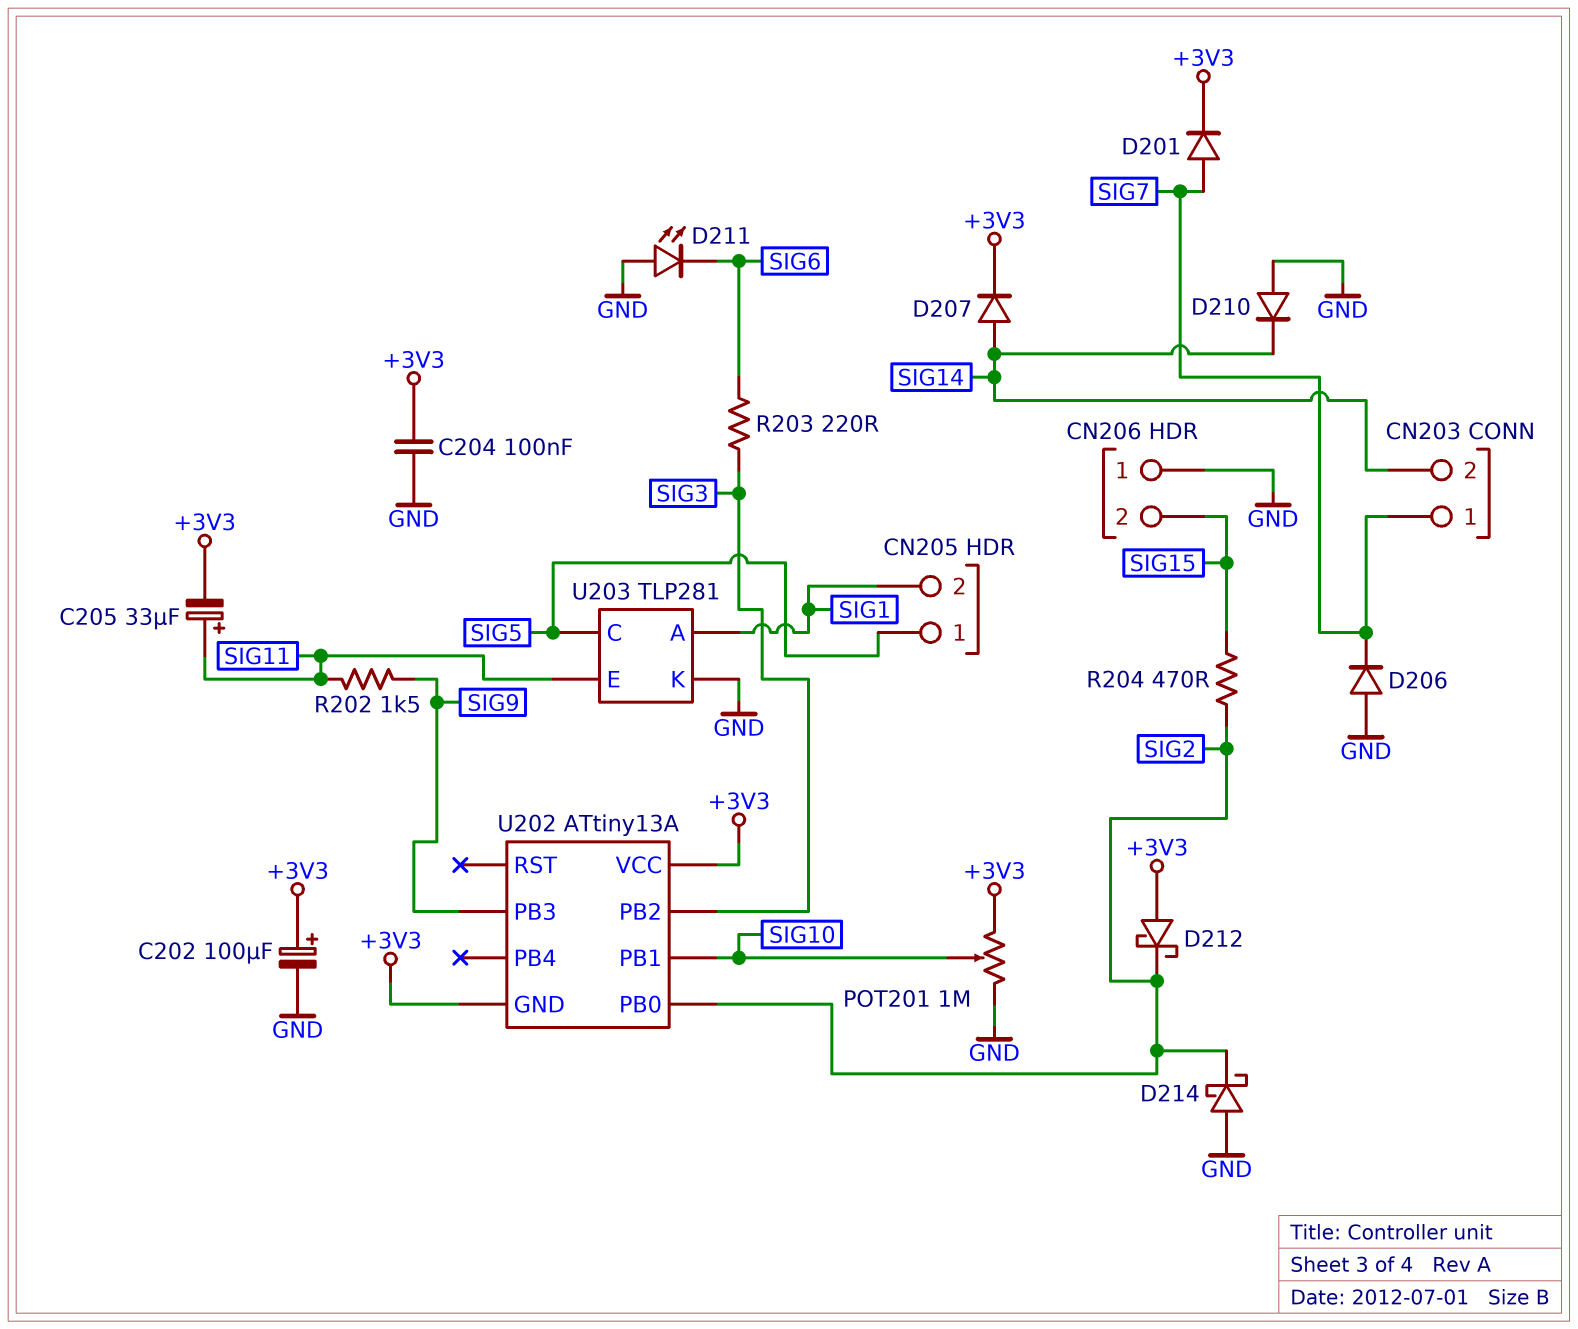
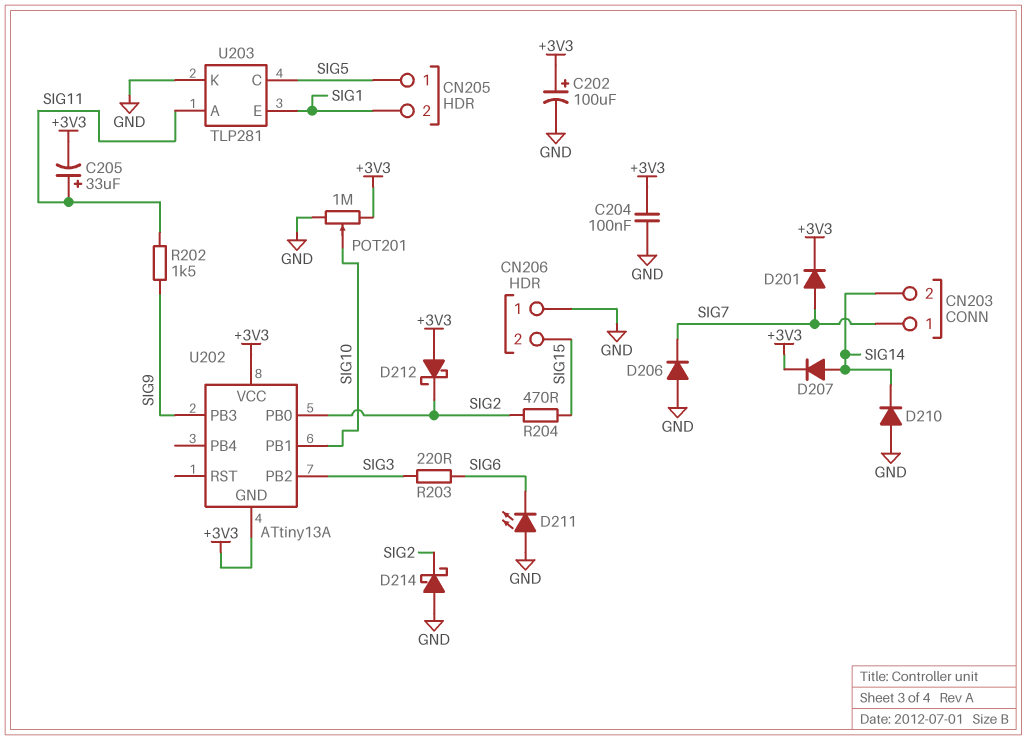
U203 pin A: SIG1 -> SIG11
U203 pin E: SIG11 -> SIG1

